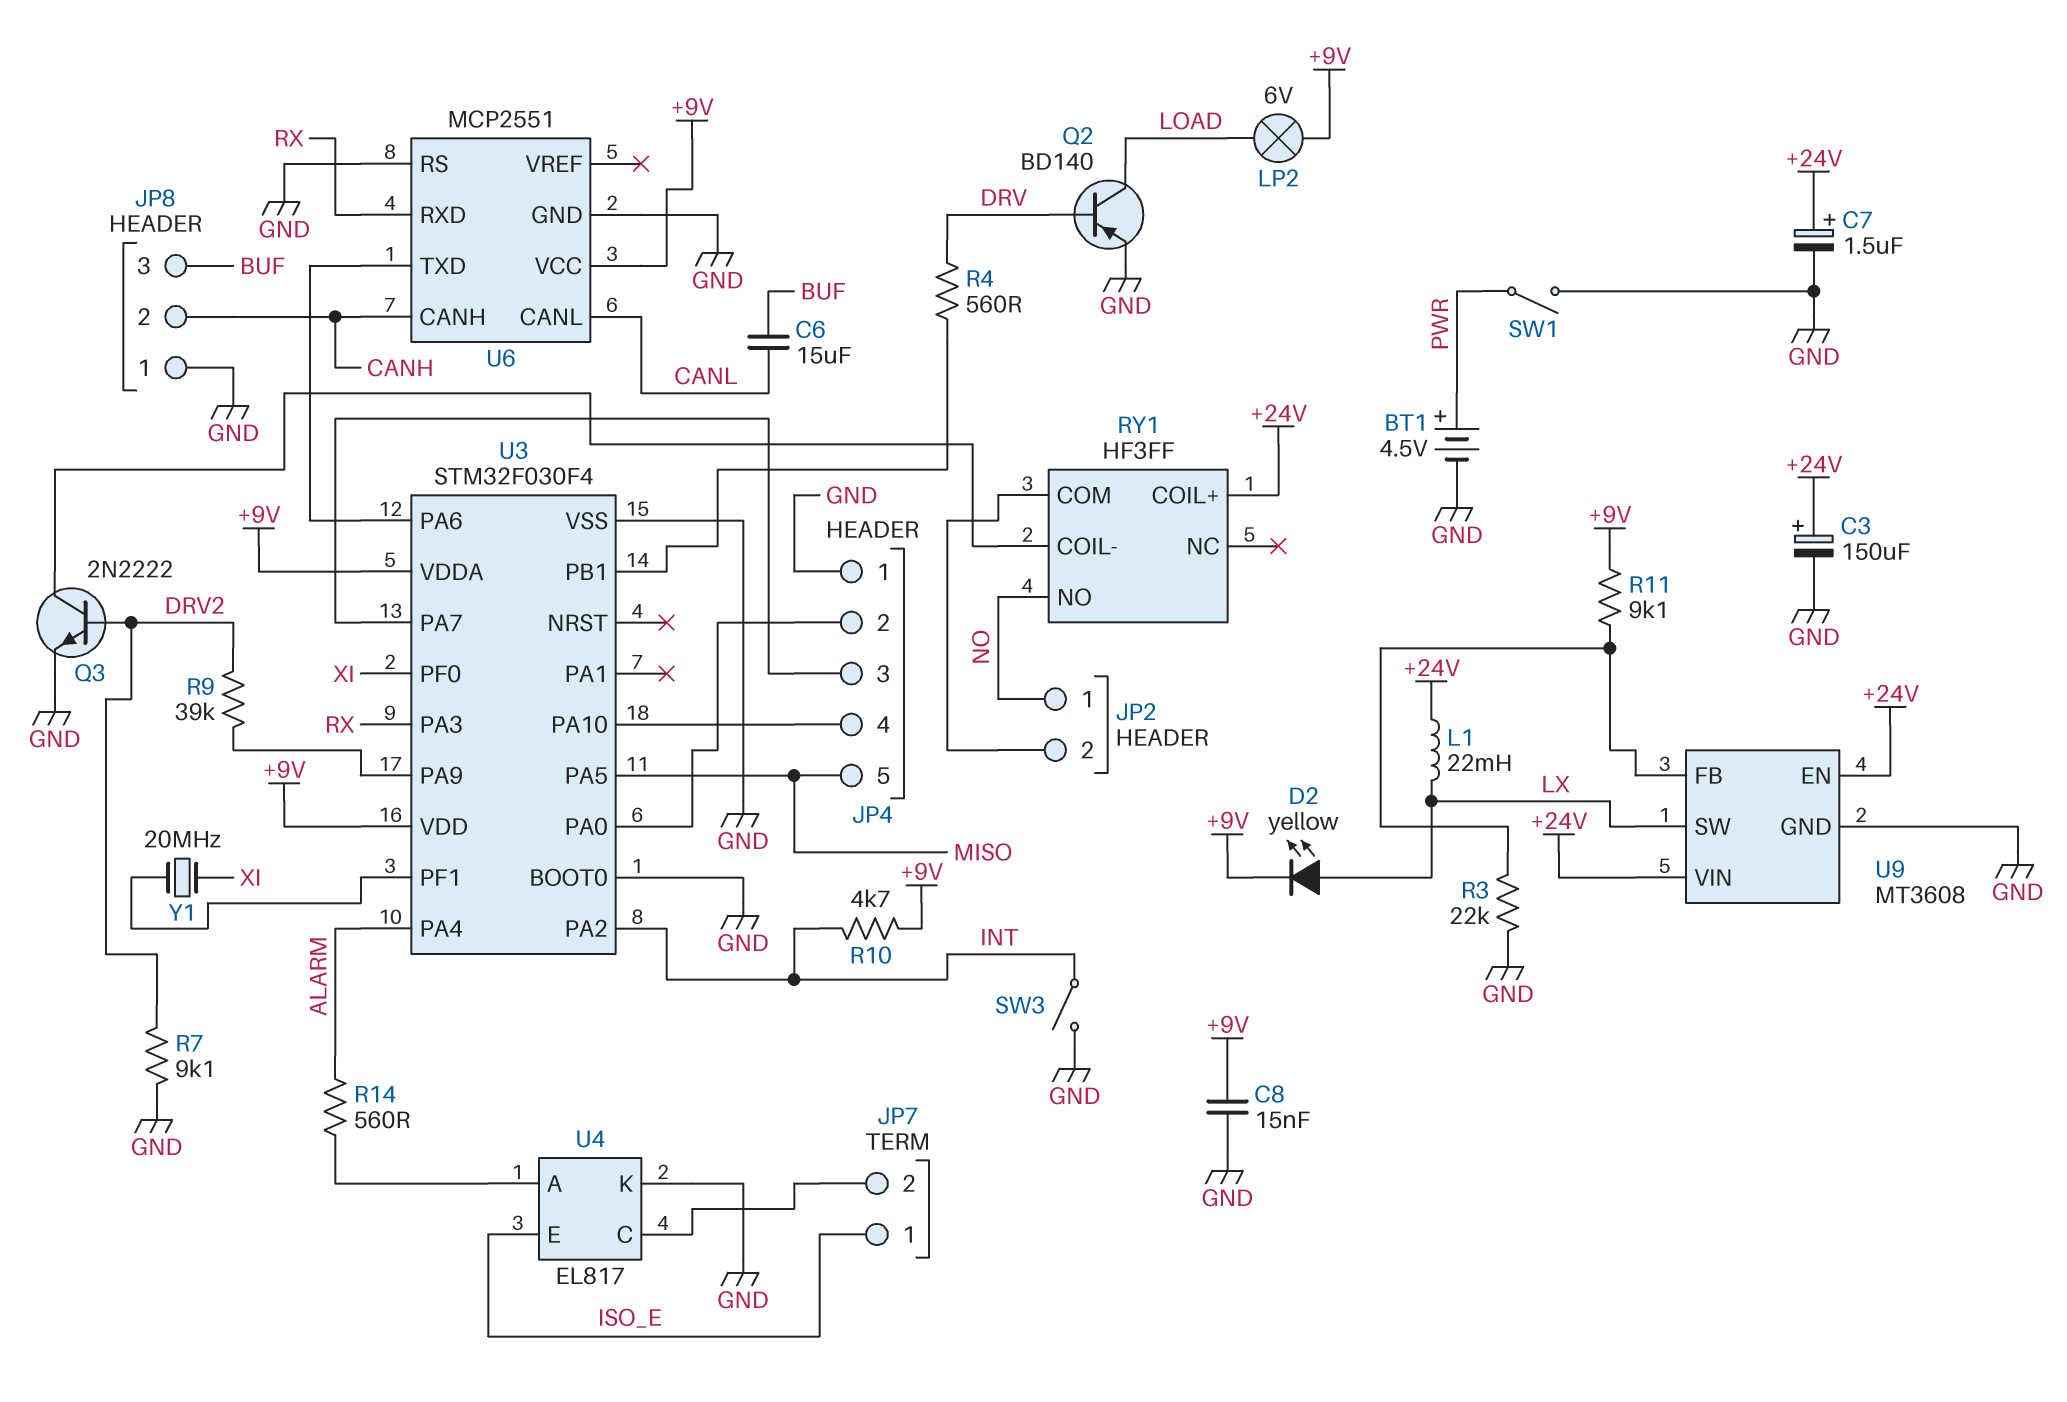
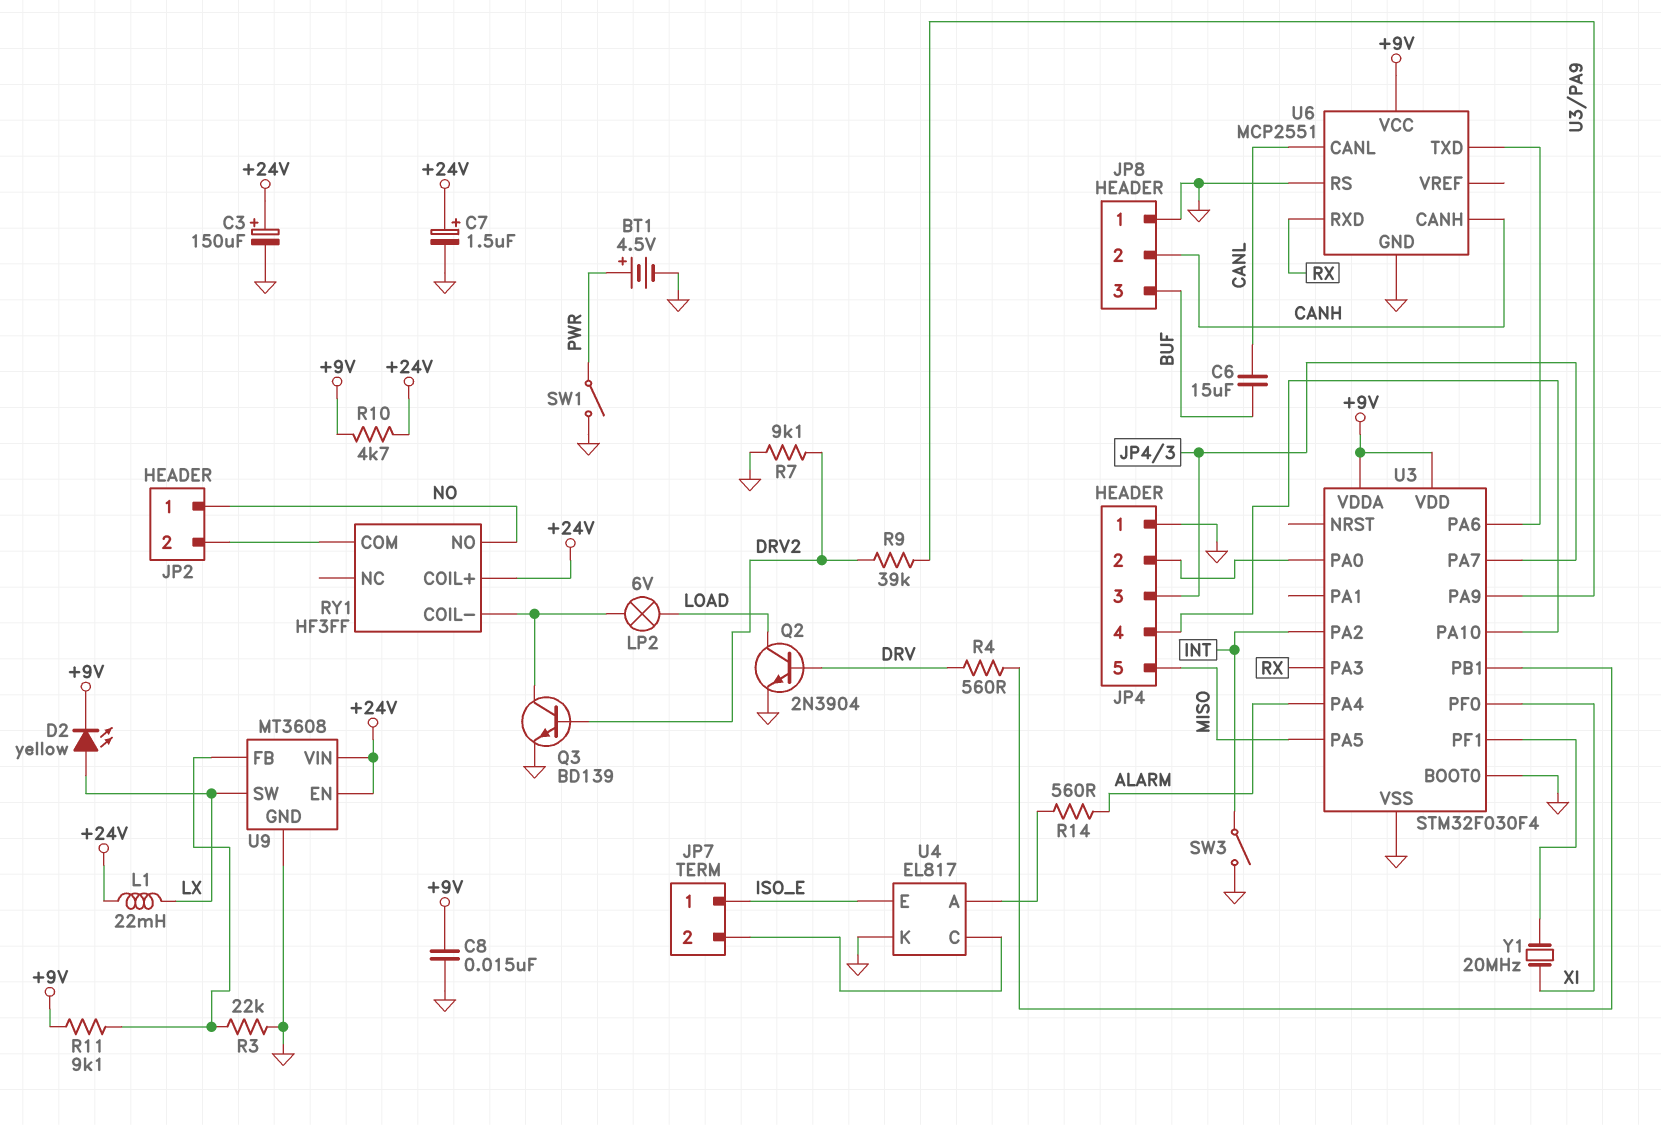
LP2: lamp 6V (+9V, LOAD) -> lamp 6V (LOAD, RY1/COIL-)
Q2: PNP BD140 (B DRV, C LOAD, E GND) -> NPN 2N3904 (B DRV, C LOAD, E GND)
Q3: NPN 2N2222 (B DRV2, C RY1/COIL-, E GND) -> NPN BD139 (B DRV2, C RY1/COIL-, E GND)
R10: 4.7k (+9V, INT) -> 4.7k (+9V, +24V)

